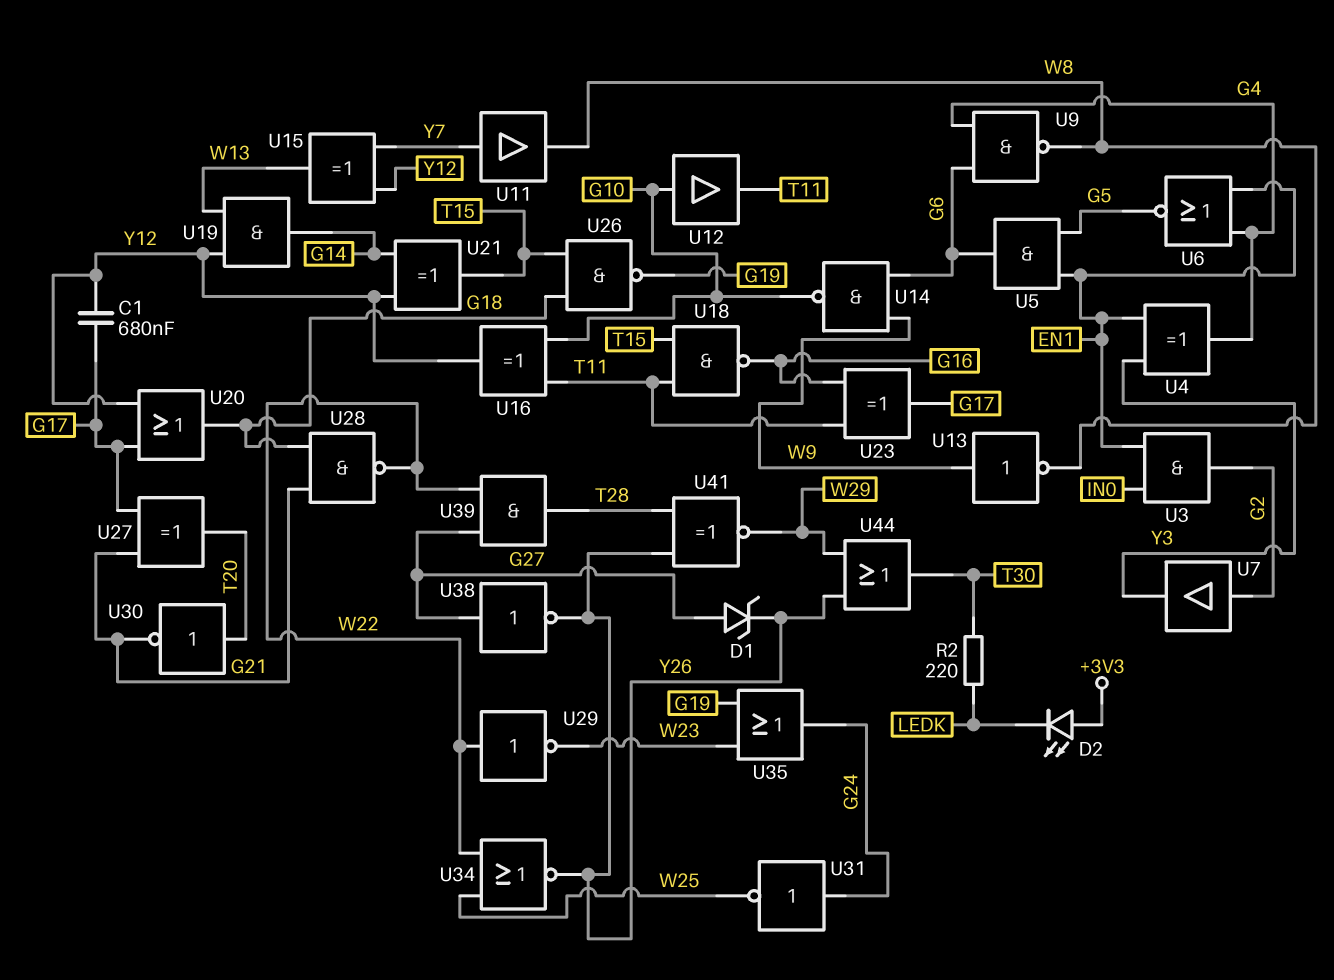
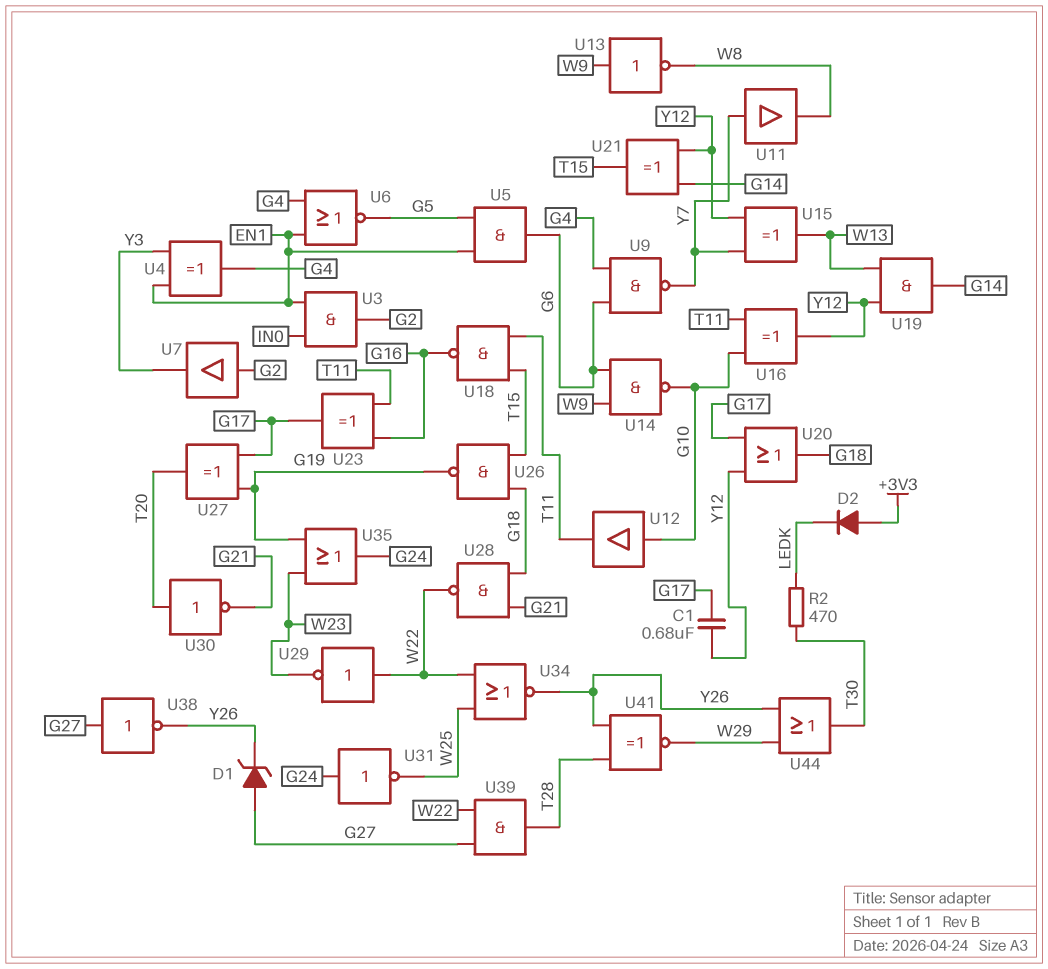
D2: LED (A +3V3, K LEDK) -> diode (A +3V3, K LEDK)
R2: 220 (LEDK, T30) -> 470 (LEDK, T30)
U9: NAND (in G4, in G6, out W8) -> NAND (in G4, in G6, out Y7)
U27: XOR (in G17, in G21, out T20) -> XOR (in G17, in G19, out T20)

